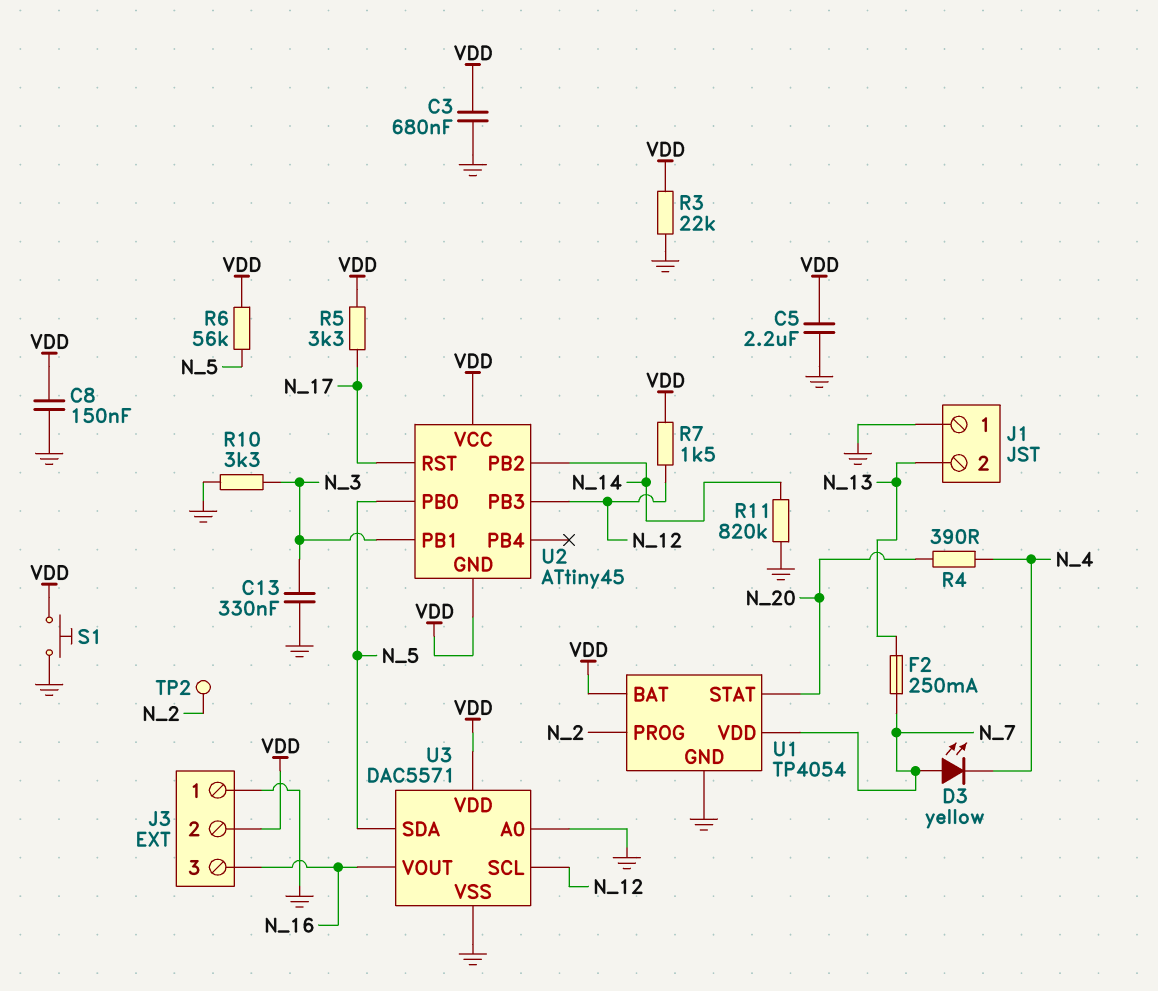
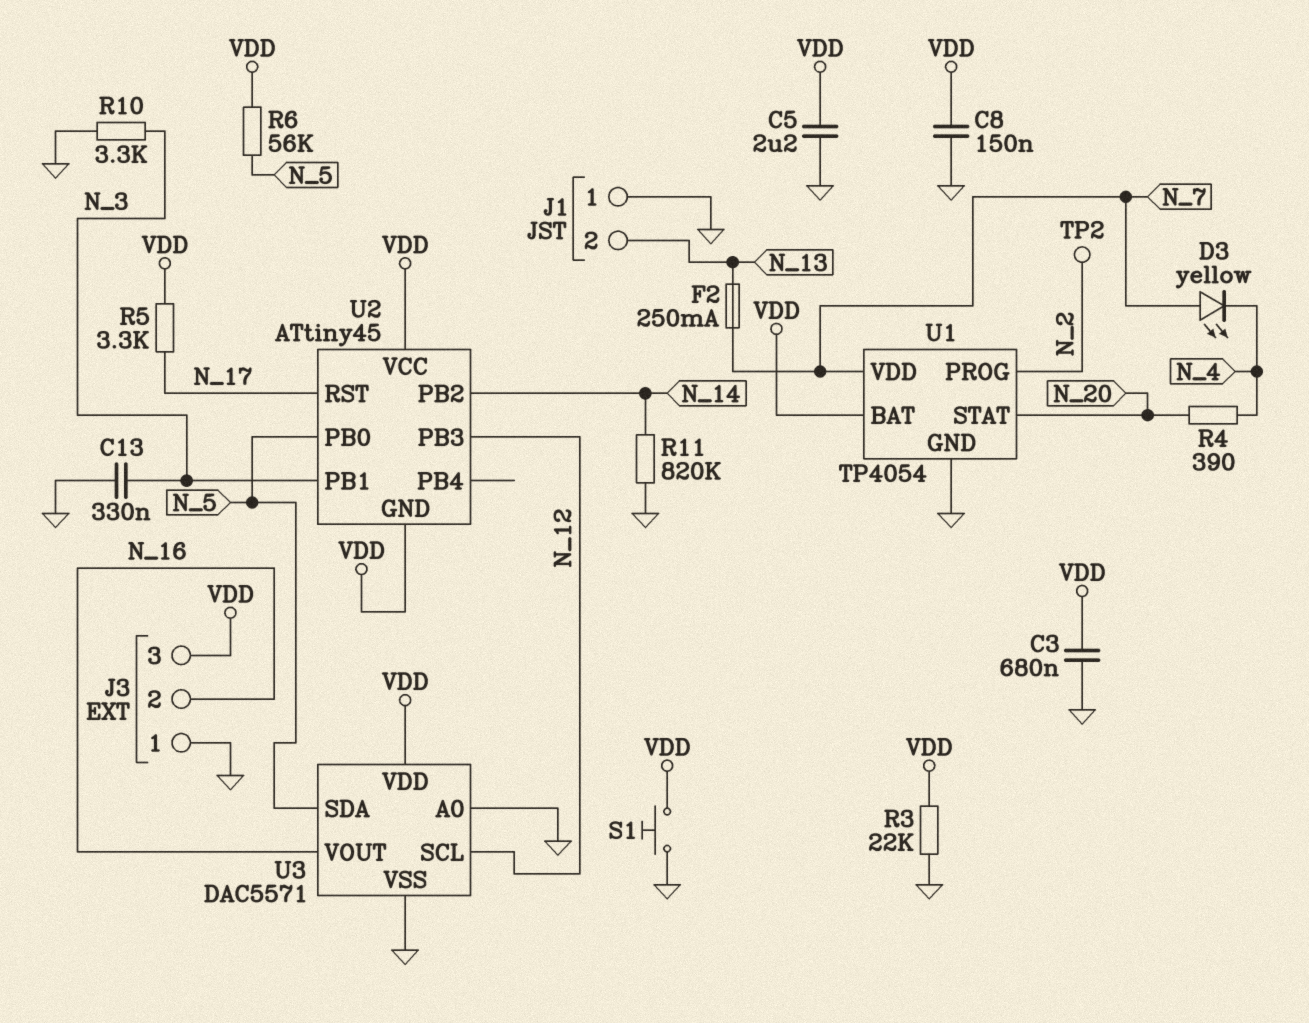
J3 pin 2: VDD -> N_16
J3 pin 3: N_16 -> VDD
R7: 1.5k (N_12, VDD) -> none

